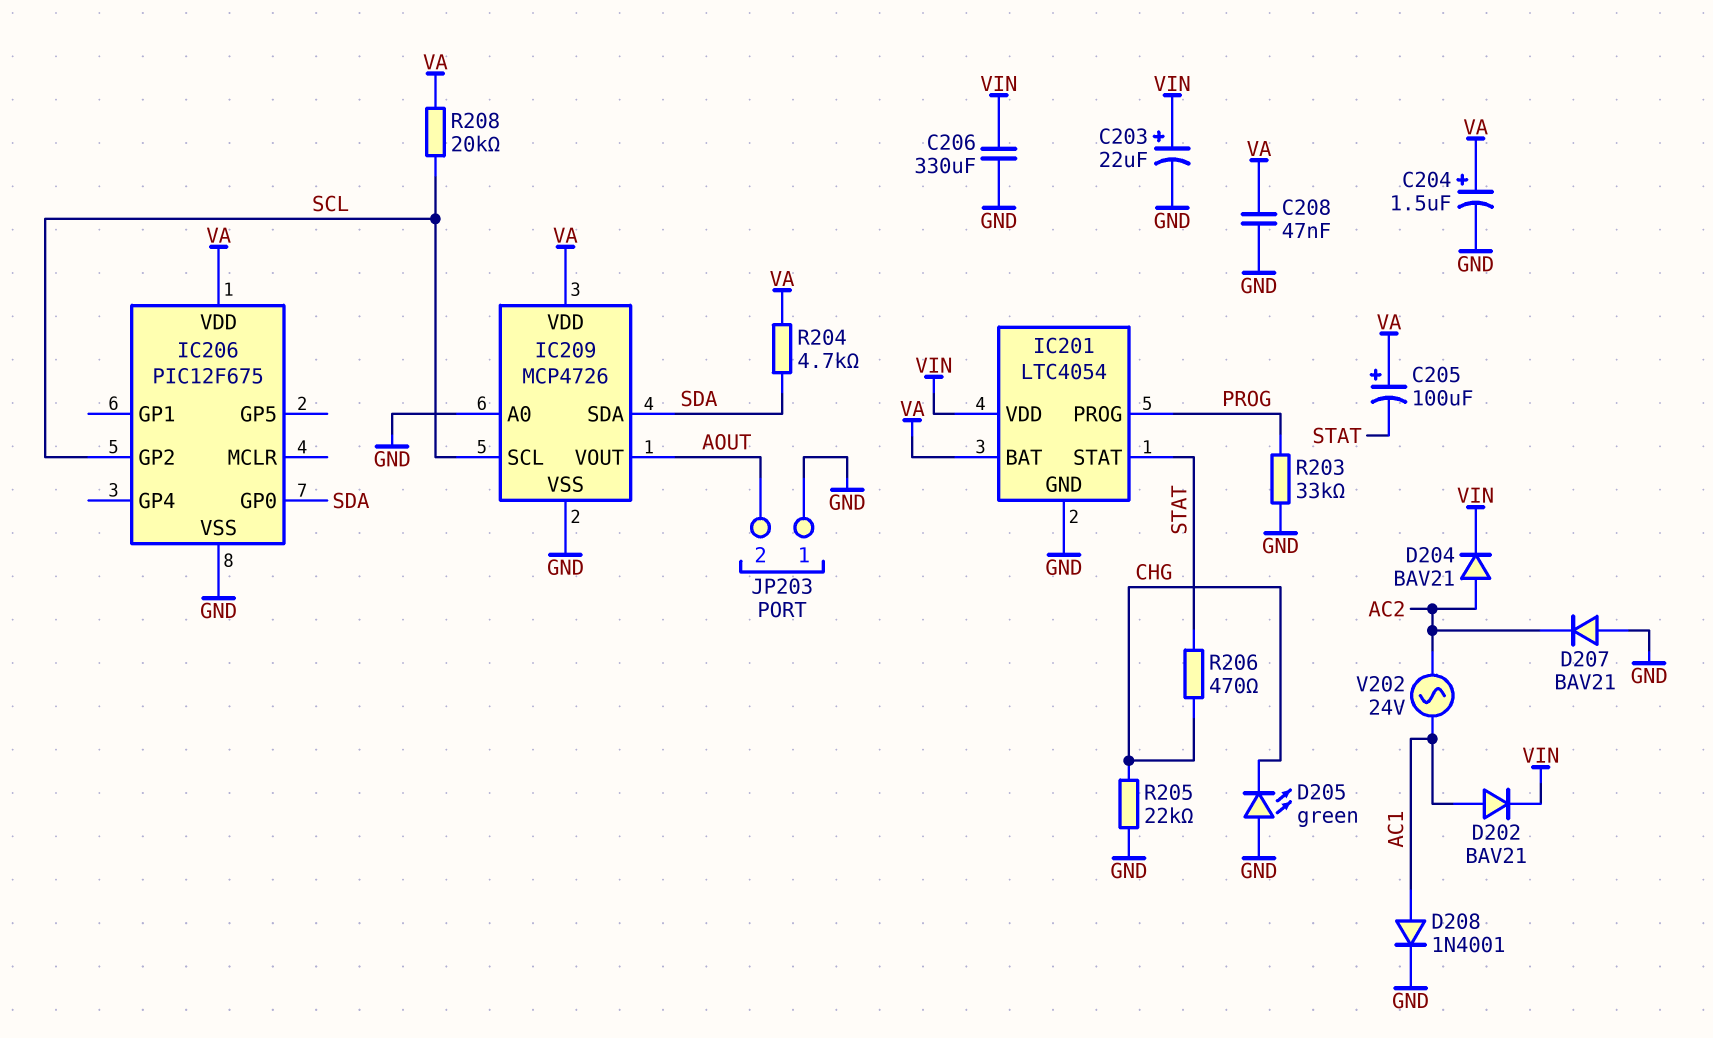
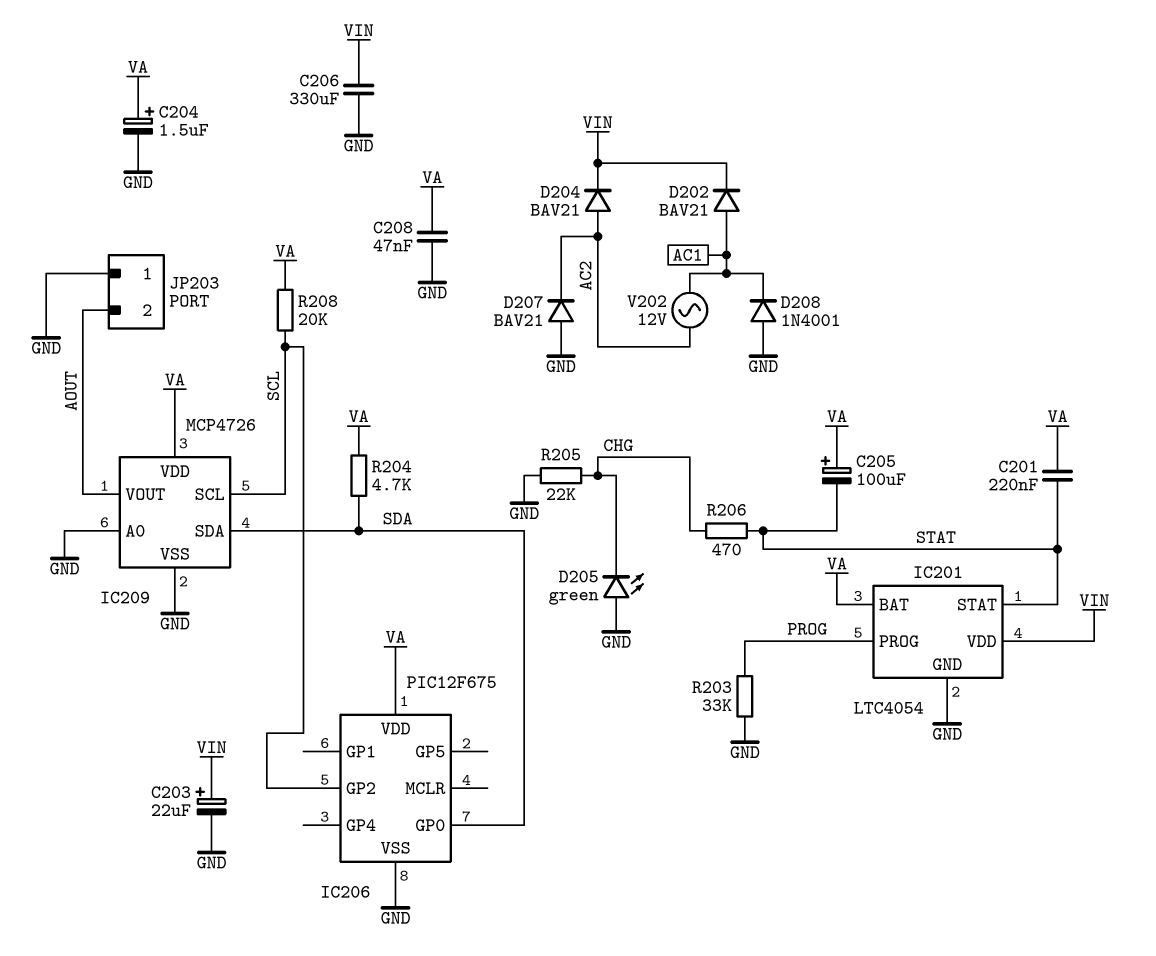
C201: none -> 220nF (STAT, VA)
D208: diode 1N4001 (A AC1, K GND) -> diode 1N4001 (A GND, K AC1)
V202: AC 24V (AC1, AC2) -> AC 12V (AC1, AC2)

